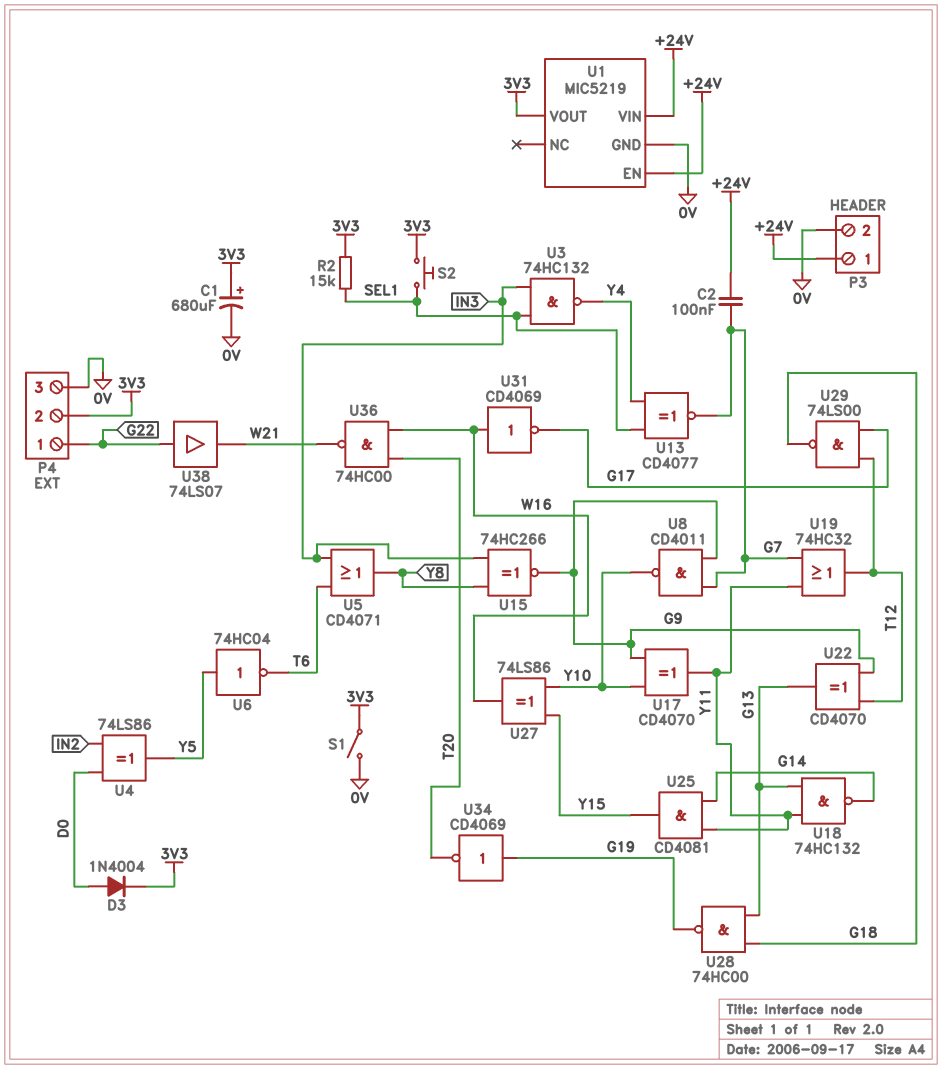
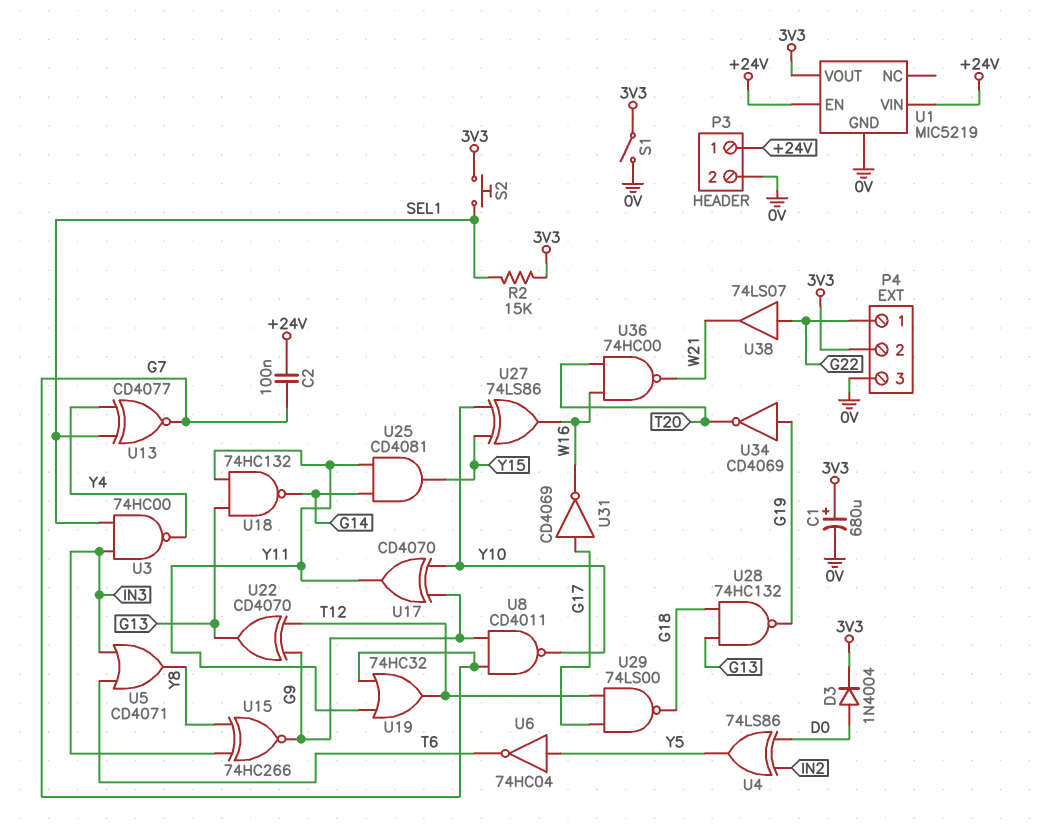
U3: NAND 74HC132 (in IN3, in SEL1, out Y4) -> NAND 74HC00 (in IN3, in SEL1, out Y4)
U28: NAND 74HC00 (in G13, in G18, out G19) -> NAND 74HC132 (in G13, in G18, out G19)
U31: NOT CD4069 (in W16, out G17) -> NOT CD4069 (in G17, out W16)

